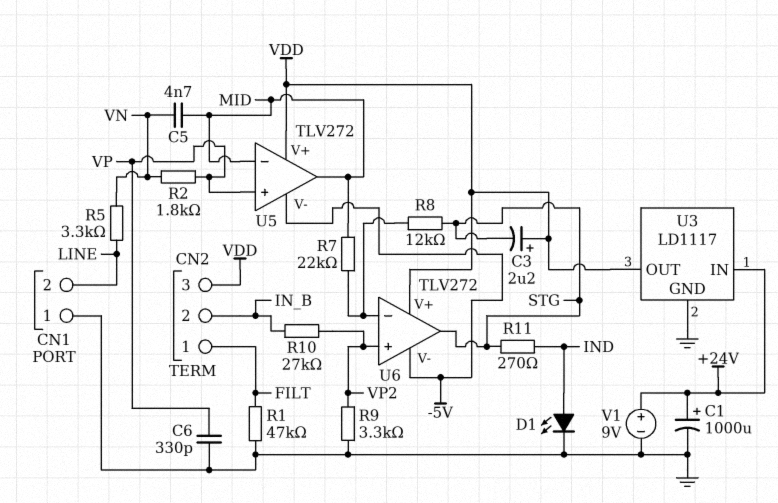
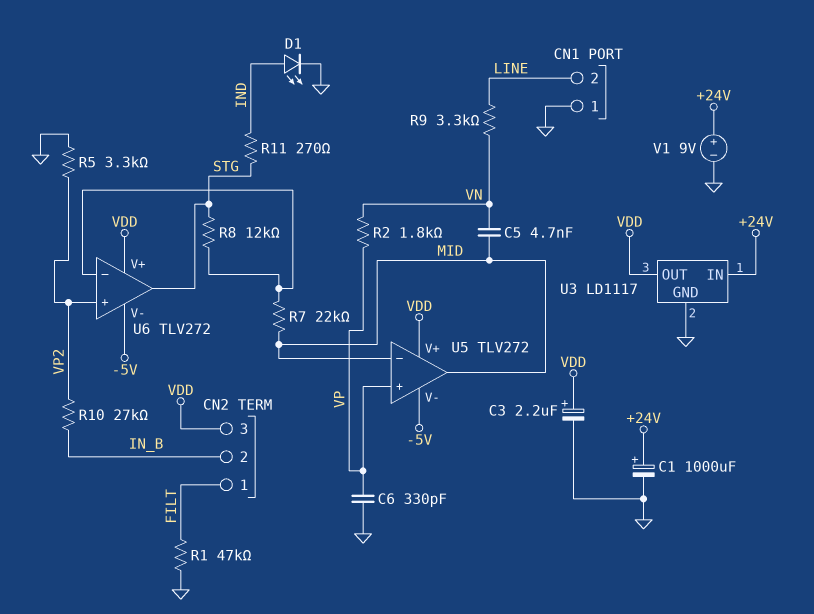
C3: 2.2uF (plus VDD, minus STG) -> 2.2uF (plus VDD, minus GND)
R5: 3.3k (LINE, VN) -> 3.3k (GND, VP2)
R9: 3.3k (GND, VP2) -> 3.3k (LINE, VN)

